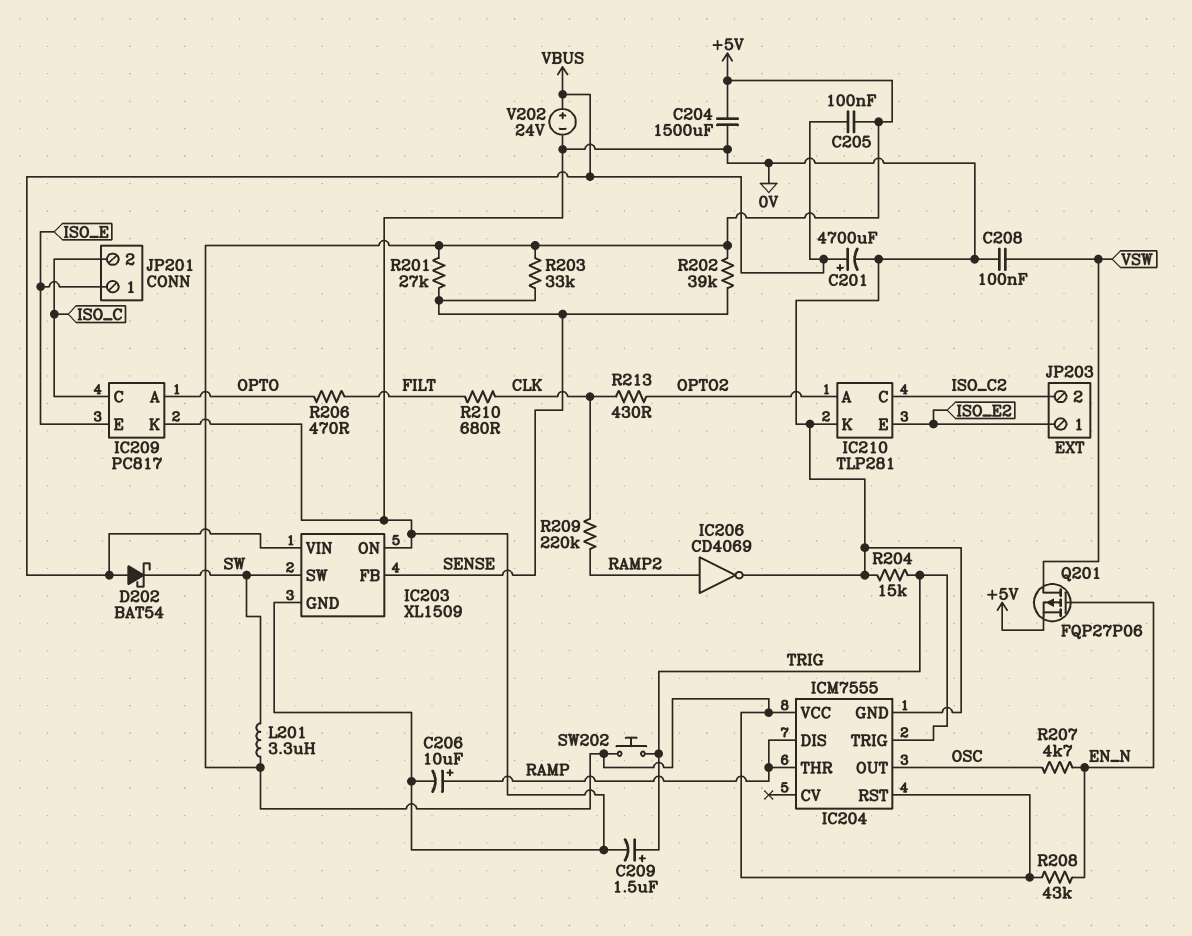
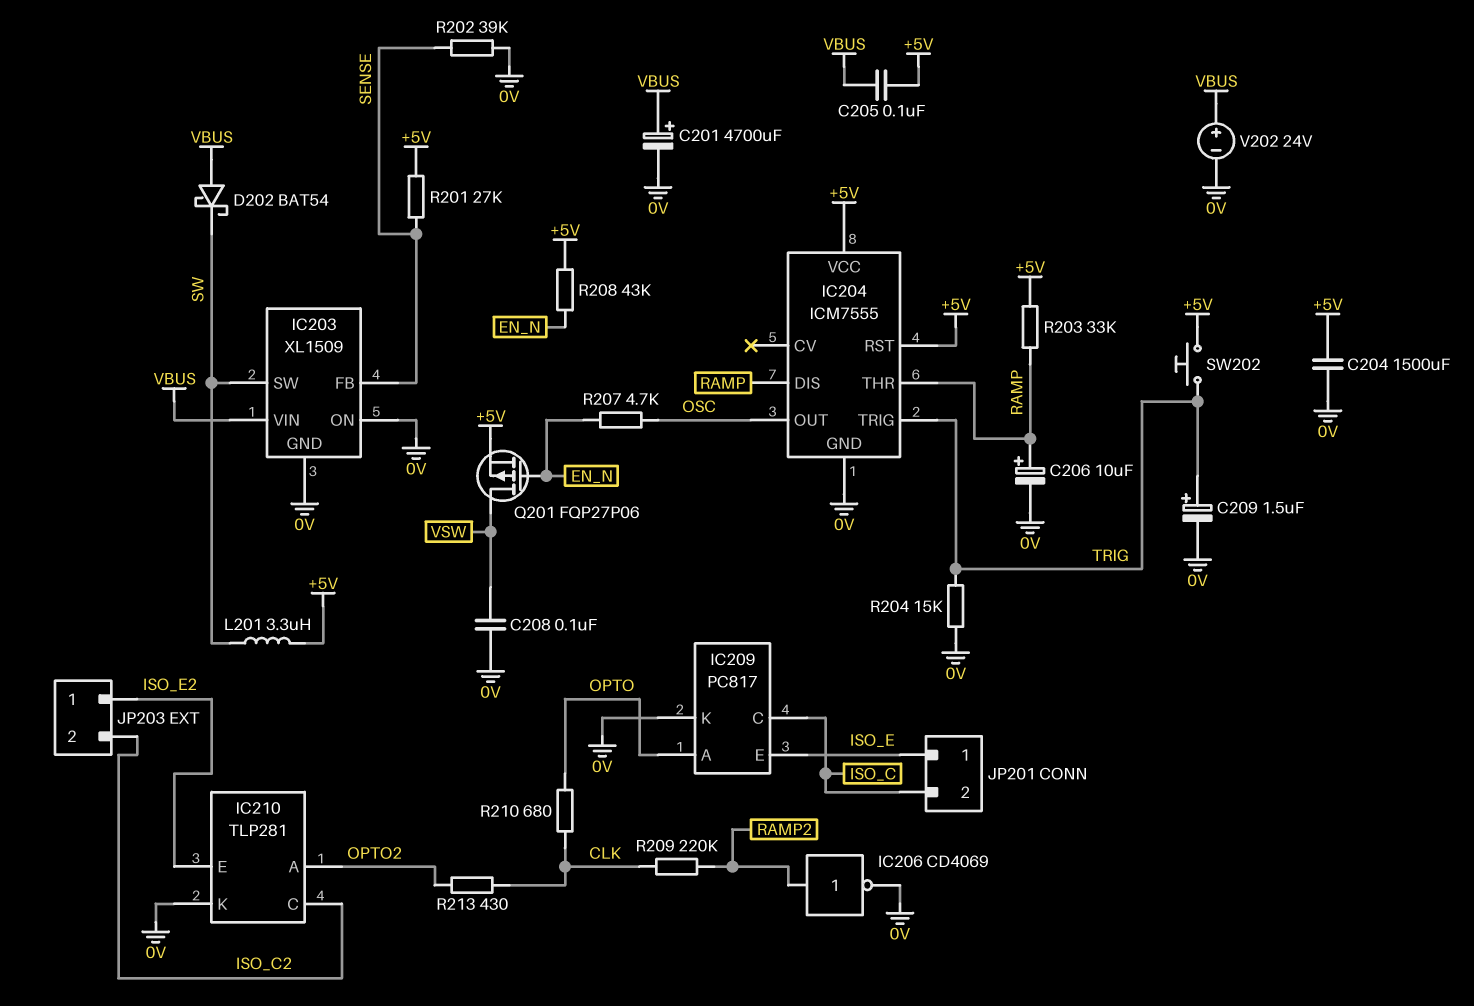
R202: 39k (+5V, SENSE) -> 39k (0V, SENSE)
R203: 33k (+5V, SENSE) -> 33k (+5V, RAMP)
R206: 470 (FILT, OPTO) -> none
R210: 680 (CLK, FILT) -> 680 (CLK, OPTO)

